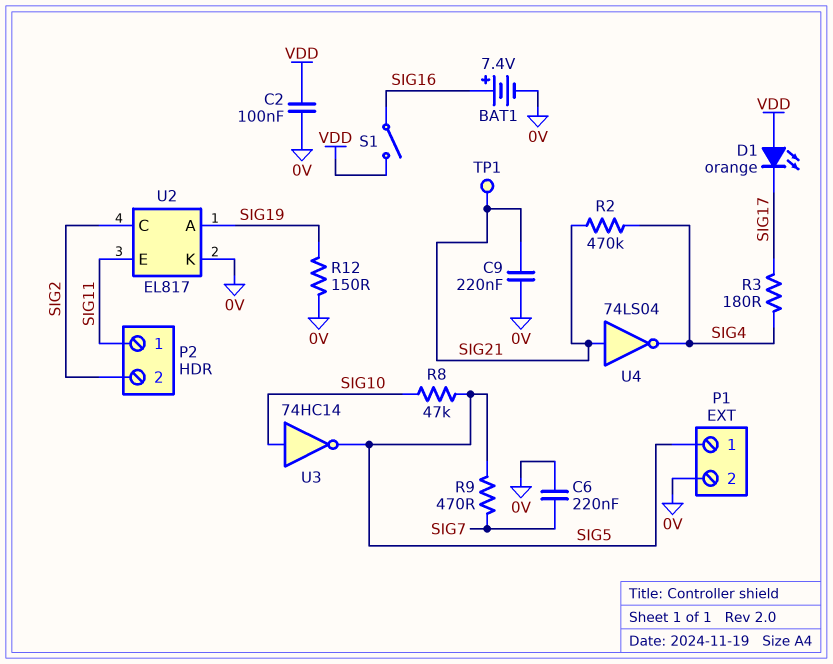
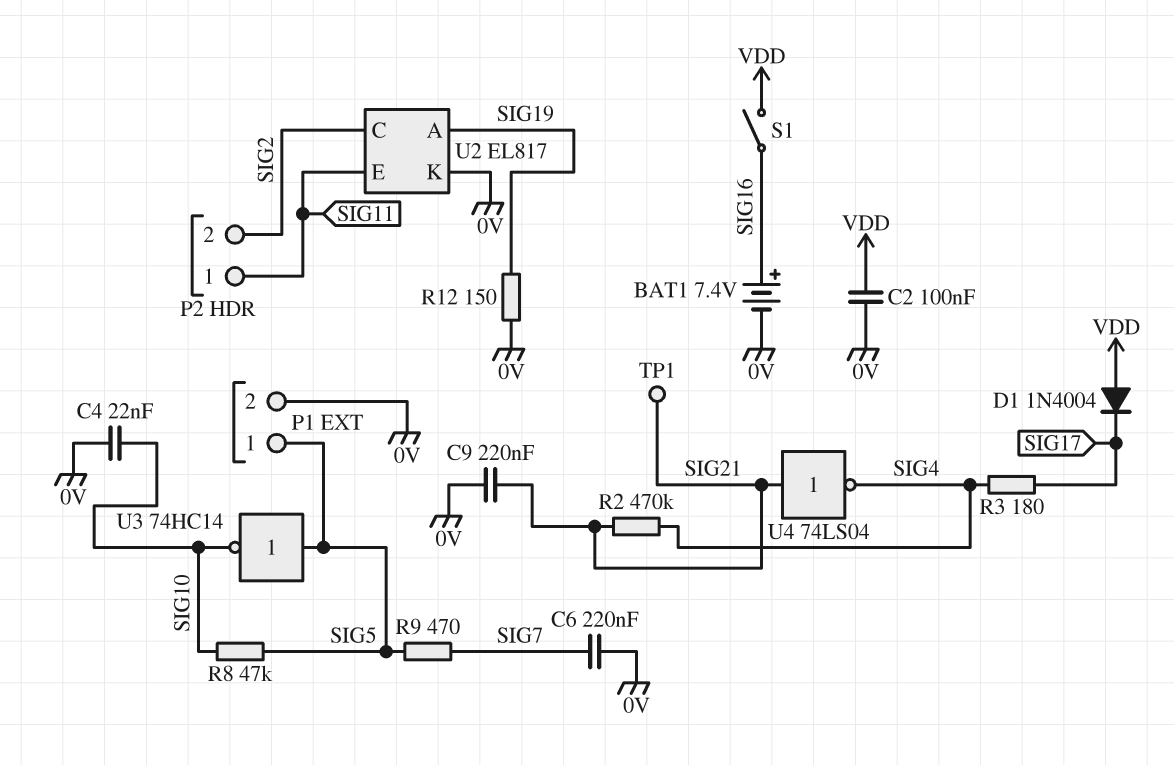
C4: none -> 22nF (0V, SIG10)
D1: LED orange (A VDD, K SIG17) -> diode 1N4004 (A VDD, K SIG17)
U3: NOT 74HC14 (in SIG10, out SIG5) -> NOT 74HC14 (in SIG5, out SIG10)

